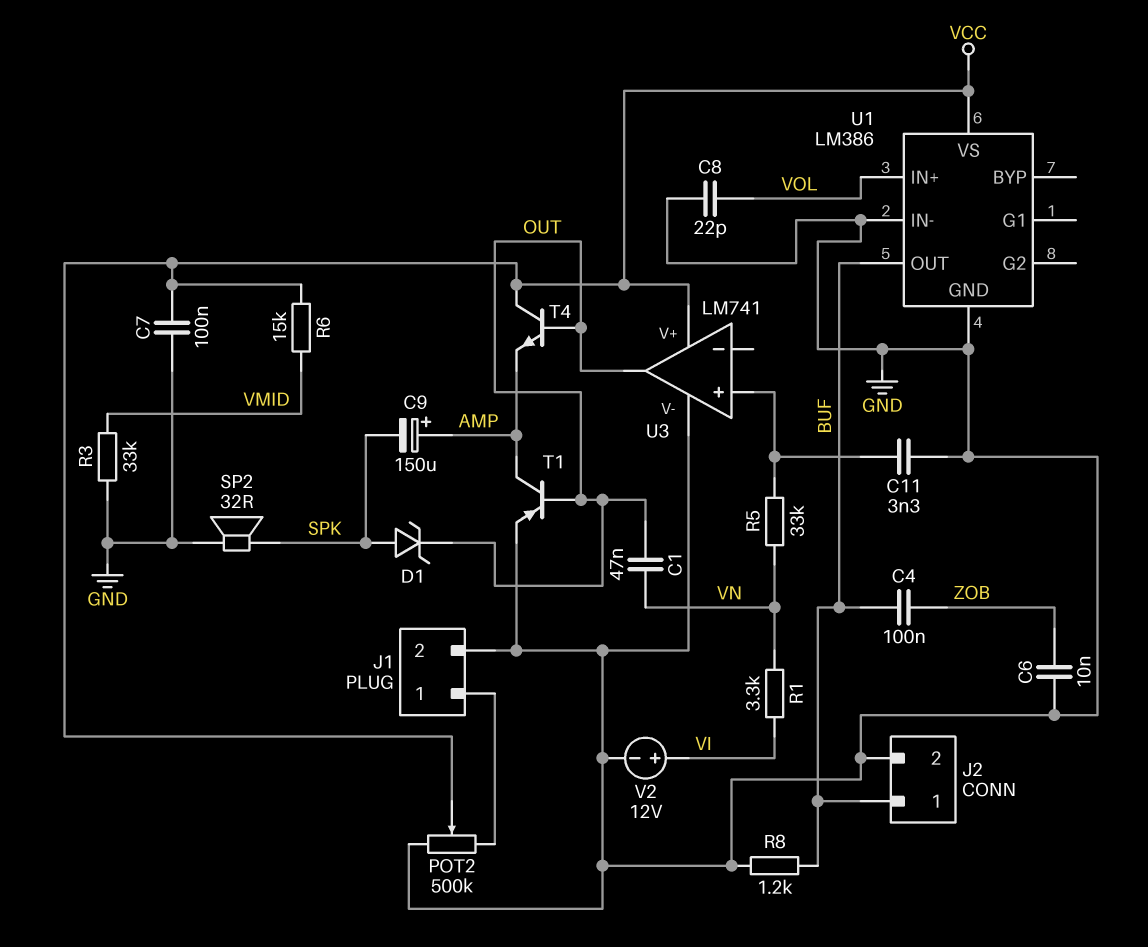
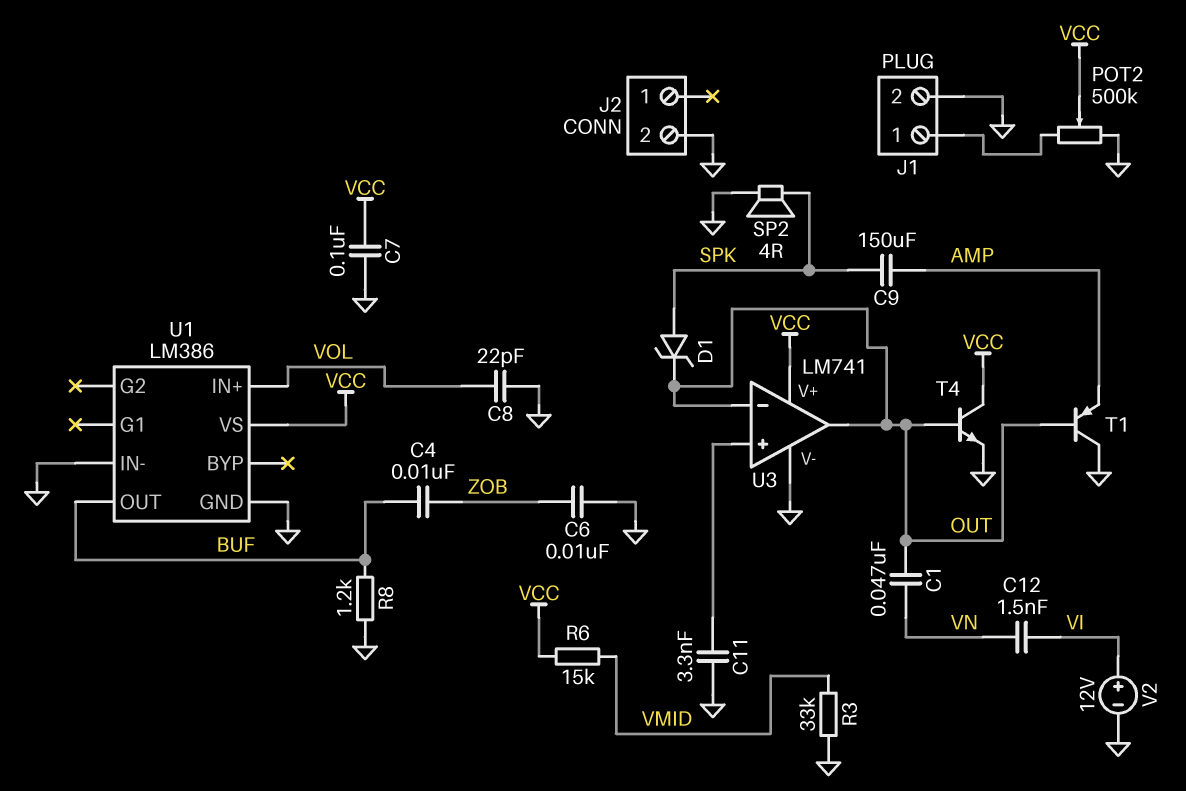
C4: 100nF (BUF, ZOB) -> 10nF (BUF, ZOB)
C9: 150uF (plus AMP, minus SPK) -> 150uF (AMP, SPK)
C12: none -> 1.5nF (VI, VN)
J2 pin 1: BUF -> none
R1: 3.3k (VI, VN) -> none
R5: 33k (U3/in+, VN) -> none
SP2: speaker 32R (GND, SPK) -> speaker 4R (GND, SPK)
T1: PNP (B OUT, C AMP, E GND) -> PNP (B OUT, C GND, E AMP)
T4: NPN (B OUT, C VCC, E AMP) -> NPN (B OUT, C VCC, E GND)
U3 pin in-: none -> OUT

